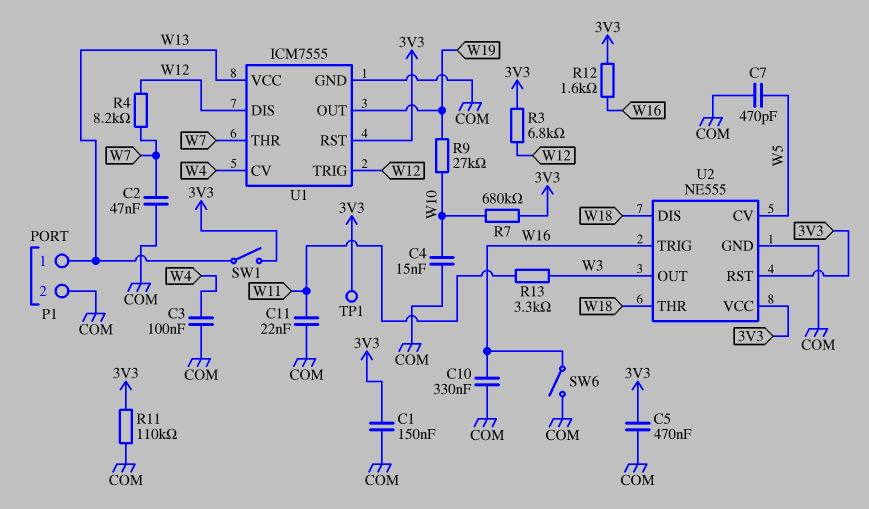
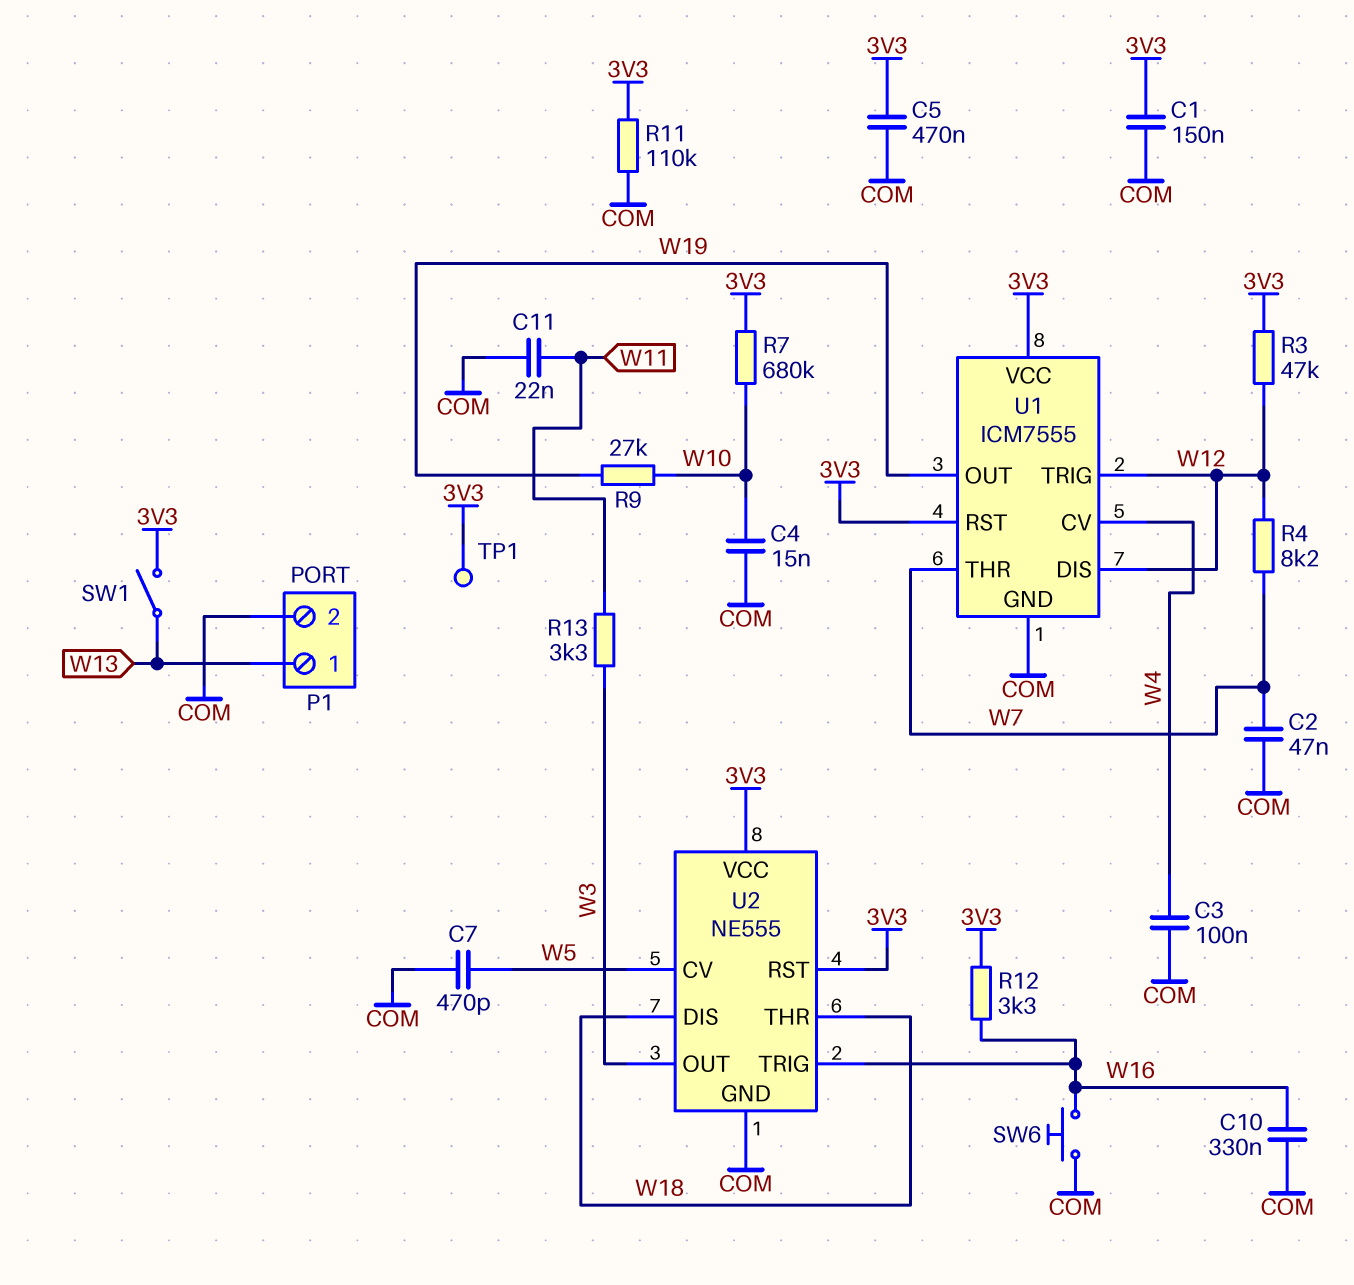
R3: 6.8k (3V3, W12) -> 47k (3V3, W12)
R12: 1.6k (3V3, W16) -> 3.3k (3V3, W16)
SW6: switch (COM, W16) -> button (COM, W16)
U1 pin VCC: W13 -> 3V3

